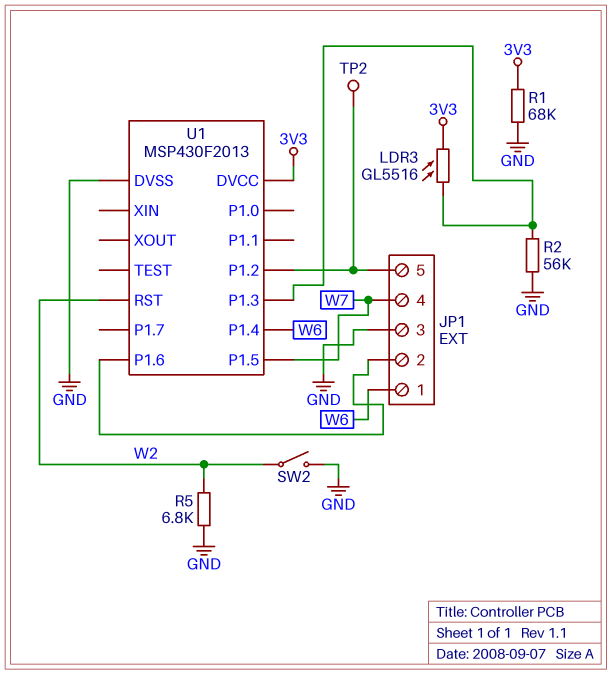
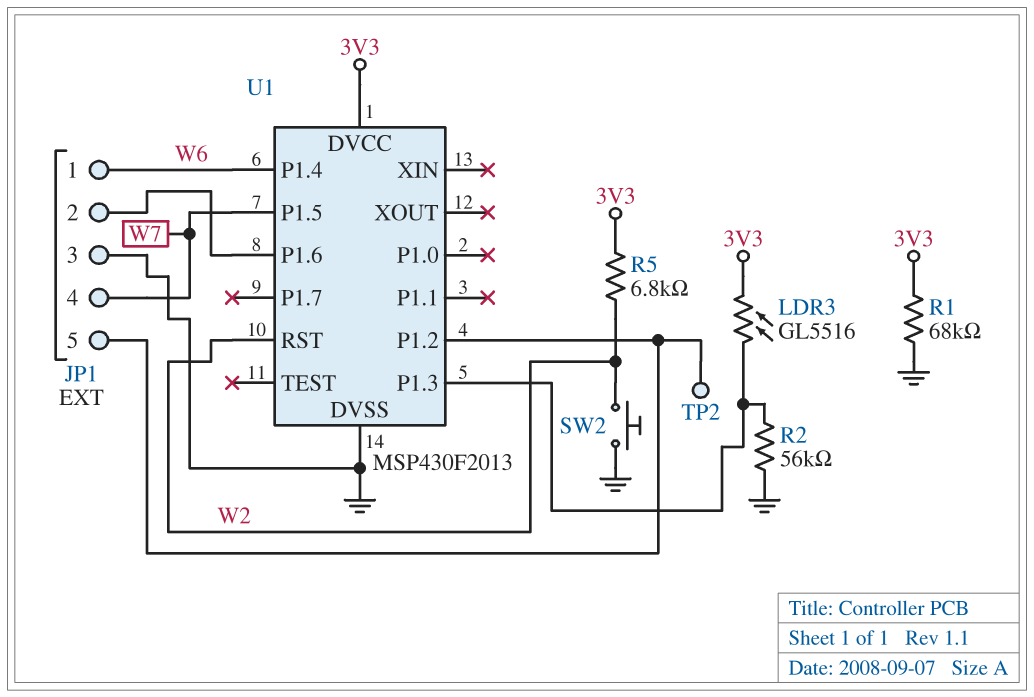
R5: 6.8k (GND, W2) -> 6.8k (3V3, W2)
SW2: switch (GND, W2) -> button (GND, W2)

